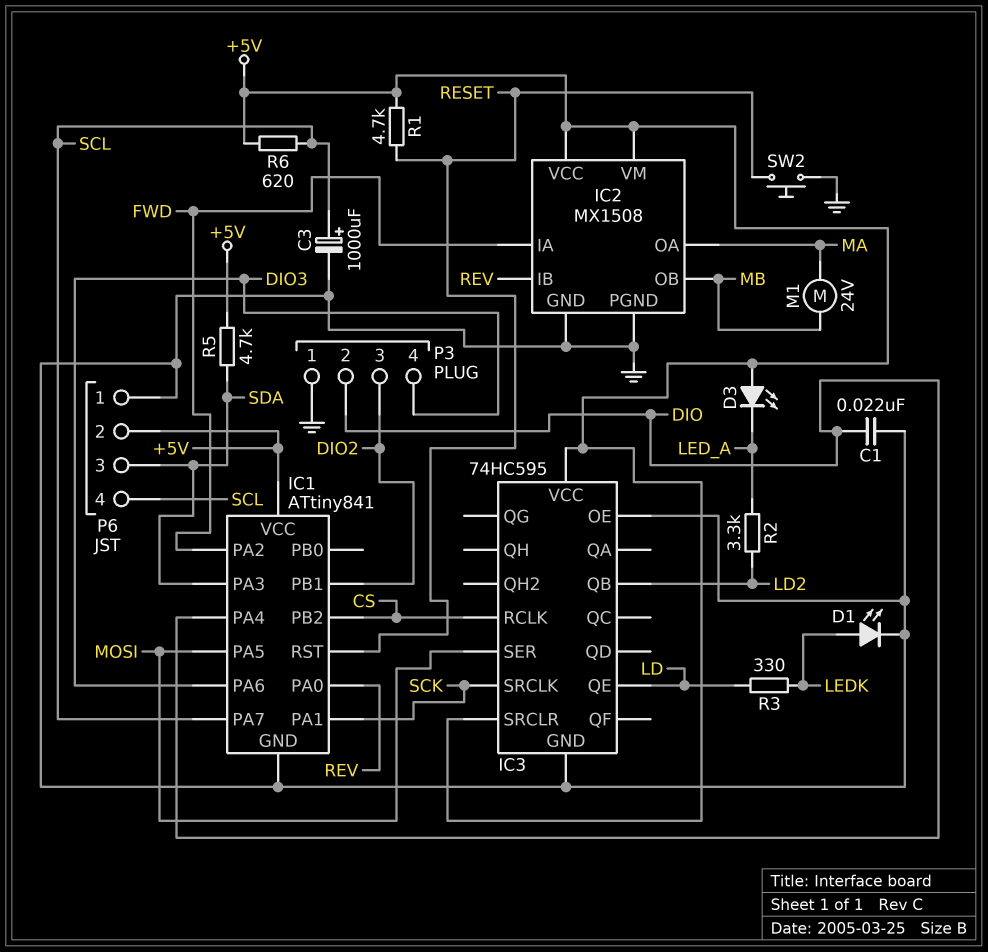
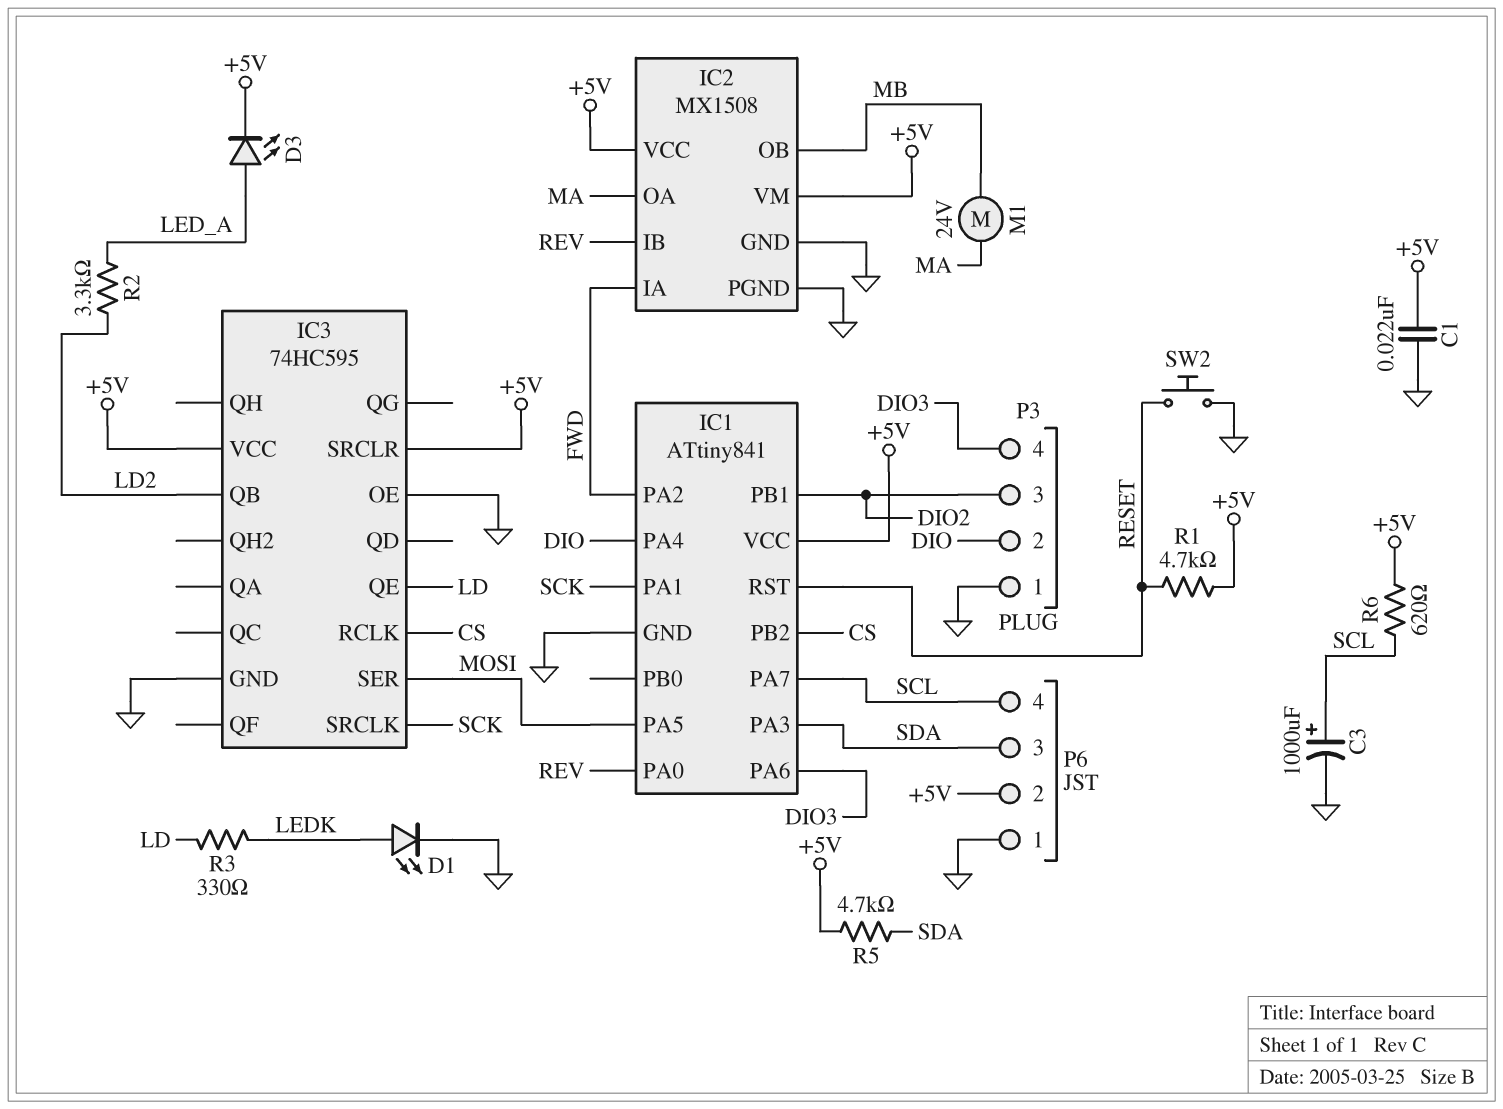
C1: 22nF (DIO, GND) -> 22nF (+5V, GND)
D3: LED (A +5V, K LED_A) -> LED (A LED_A, K +5V)

